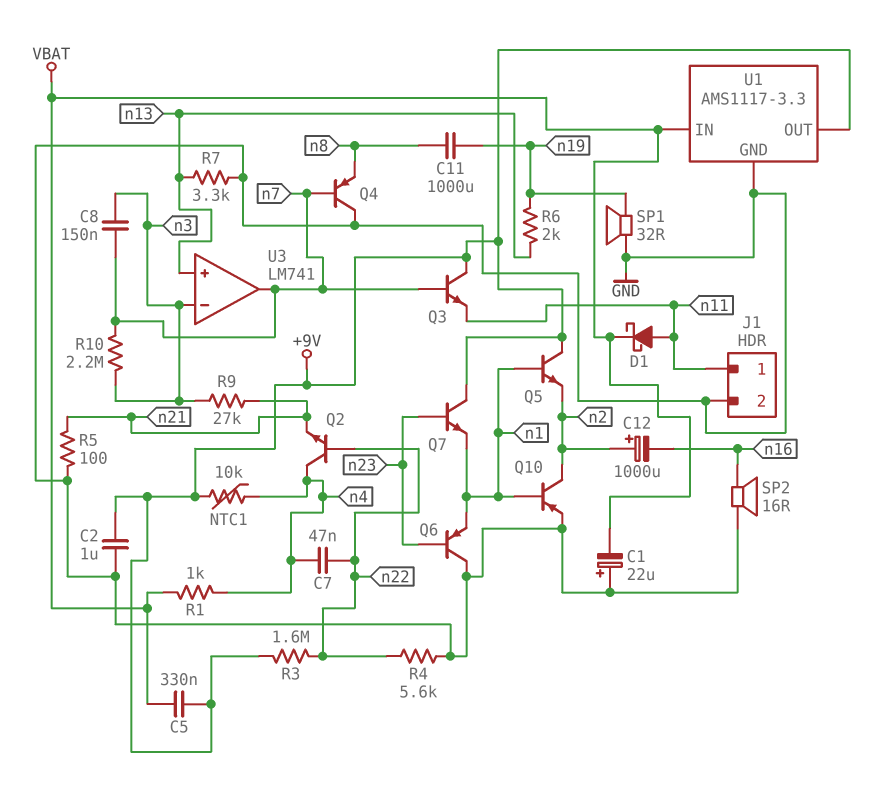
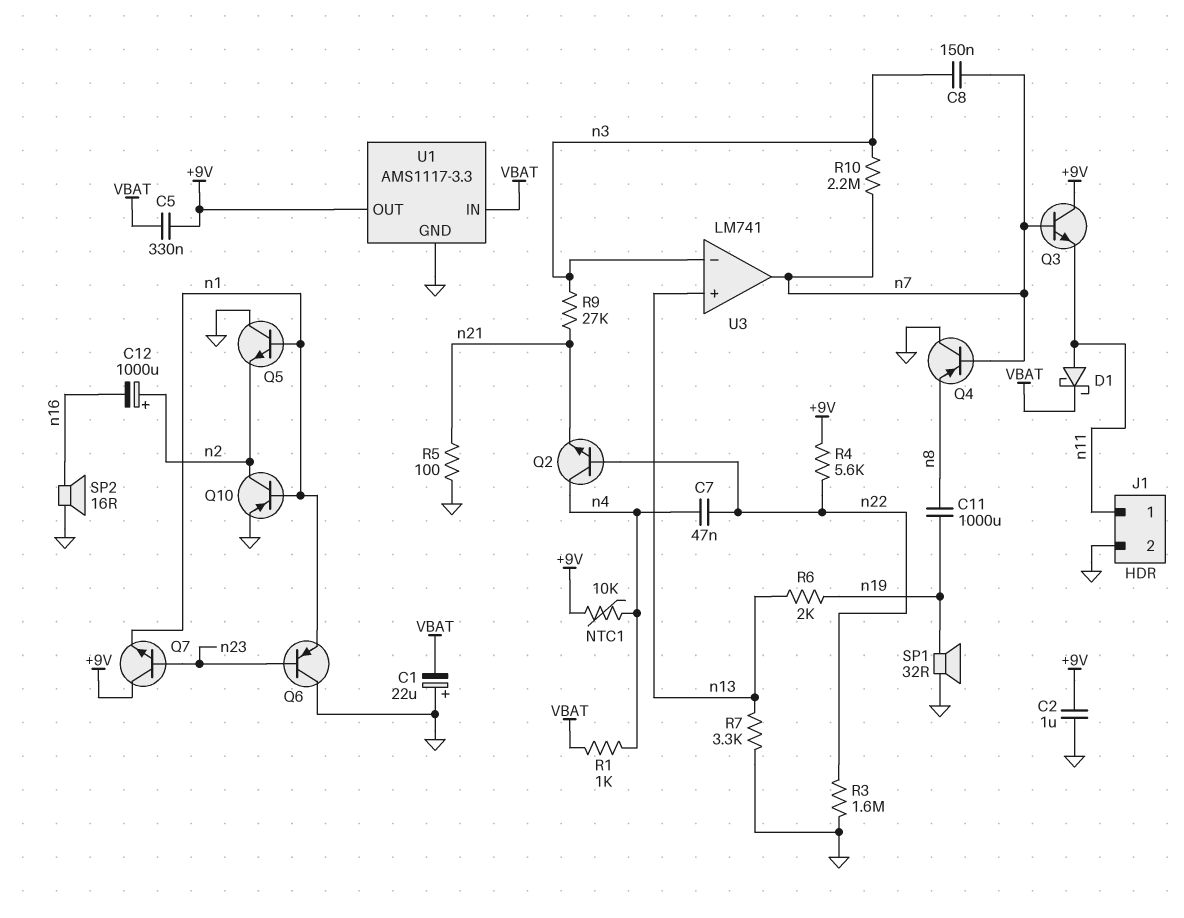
Q5: NPN (B n1, C +9V, E n2) -> NPN (B n1, C GND, E n2)
R3: 1.6M (+9V, n22) -> 1.6M (GND, n22)
R4: 5.6k (GND, n22) -> 5.6k (+9V, n22)

